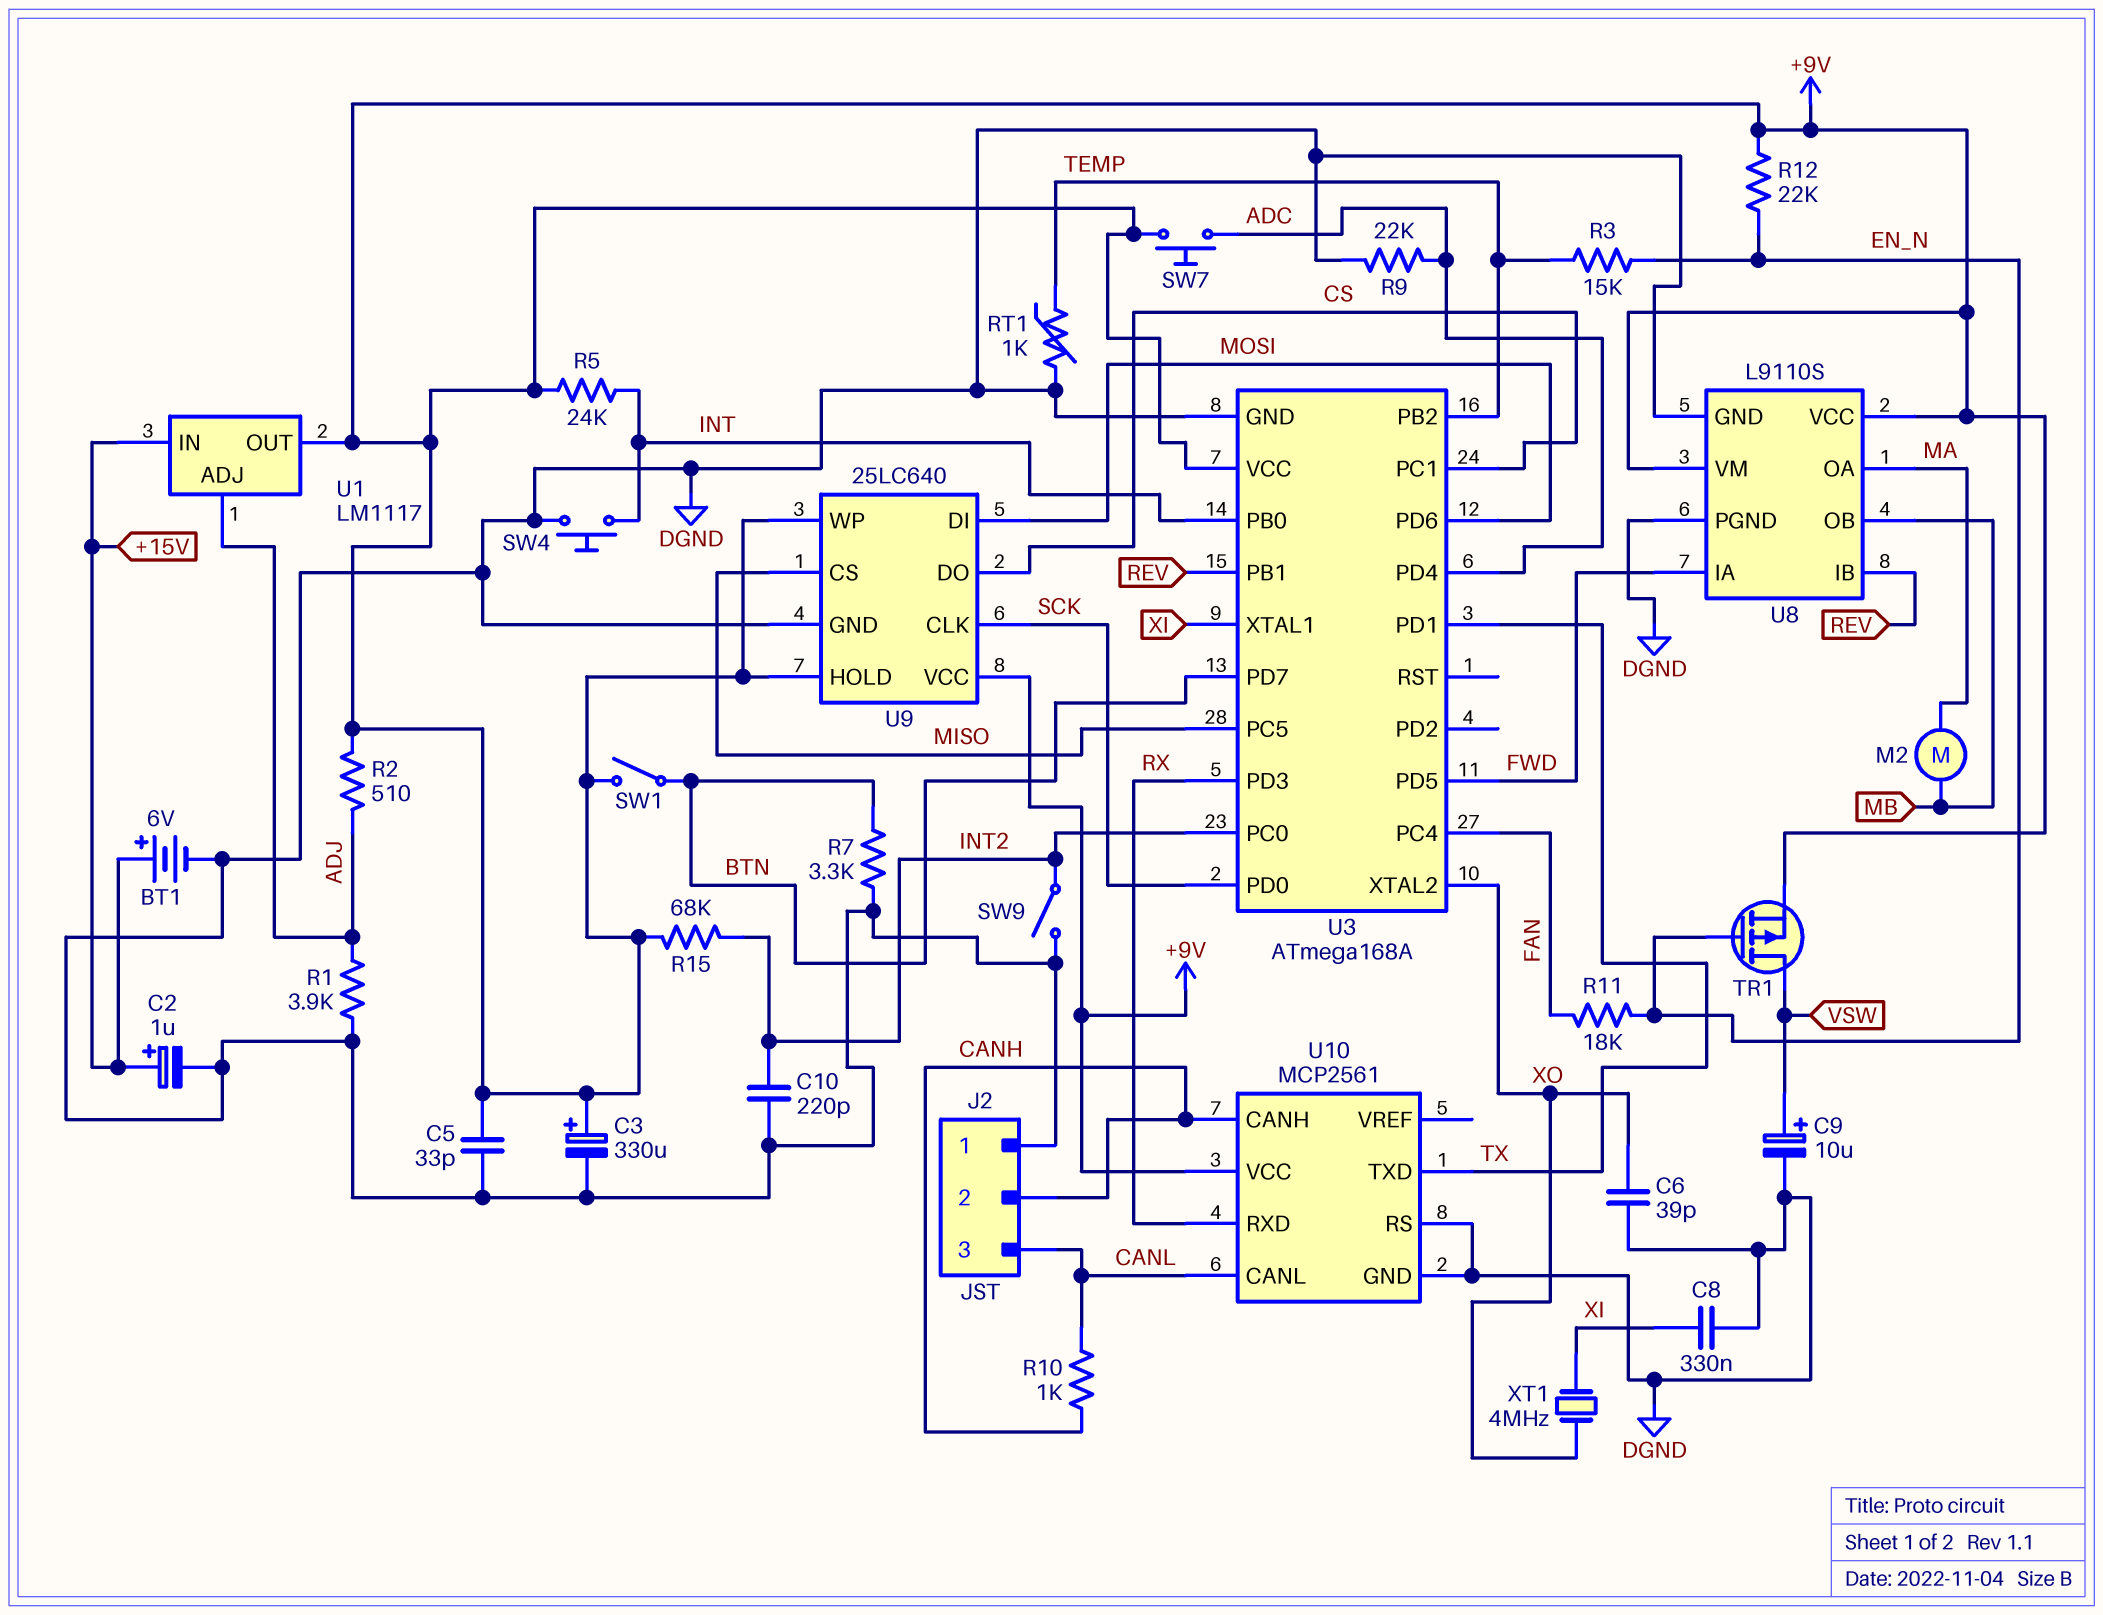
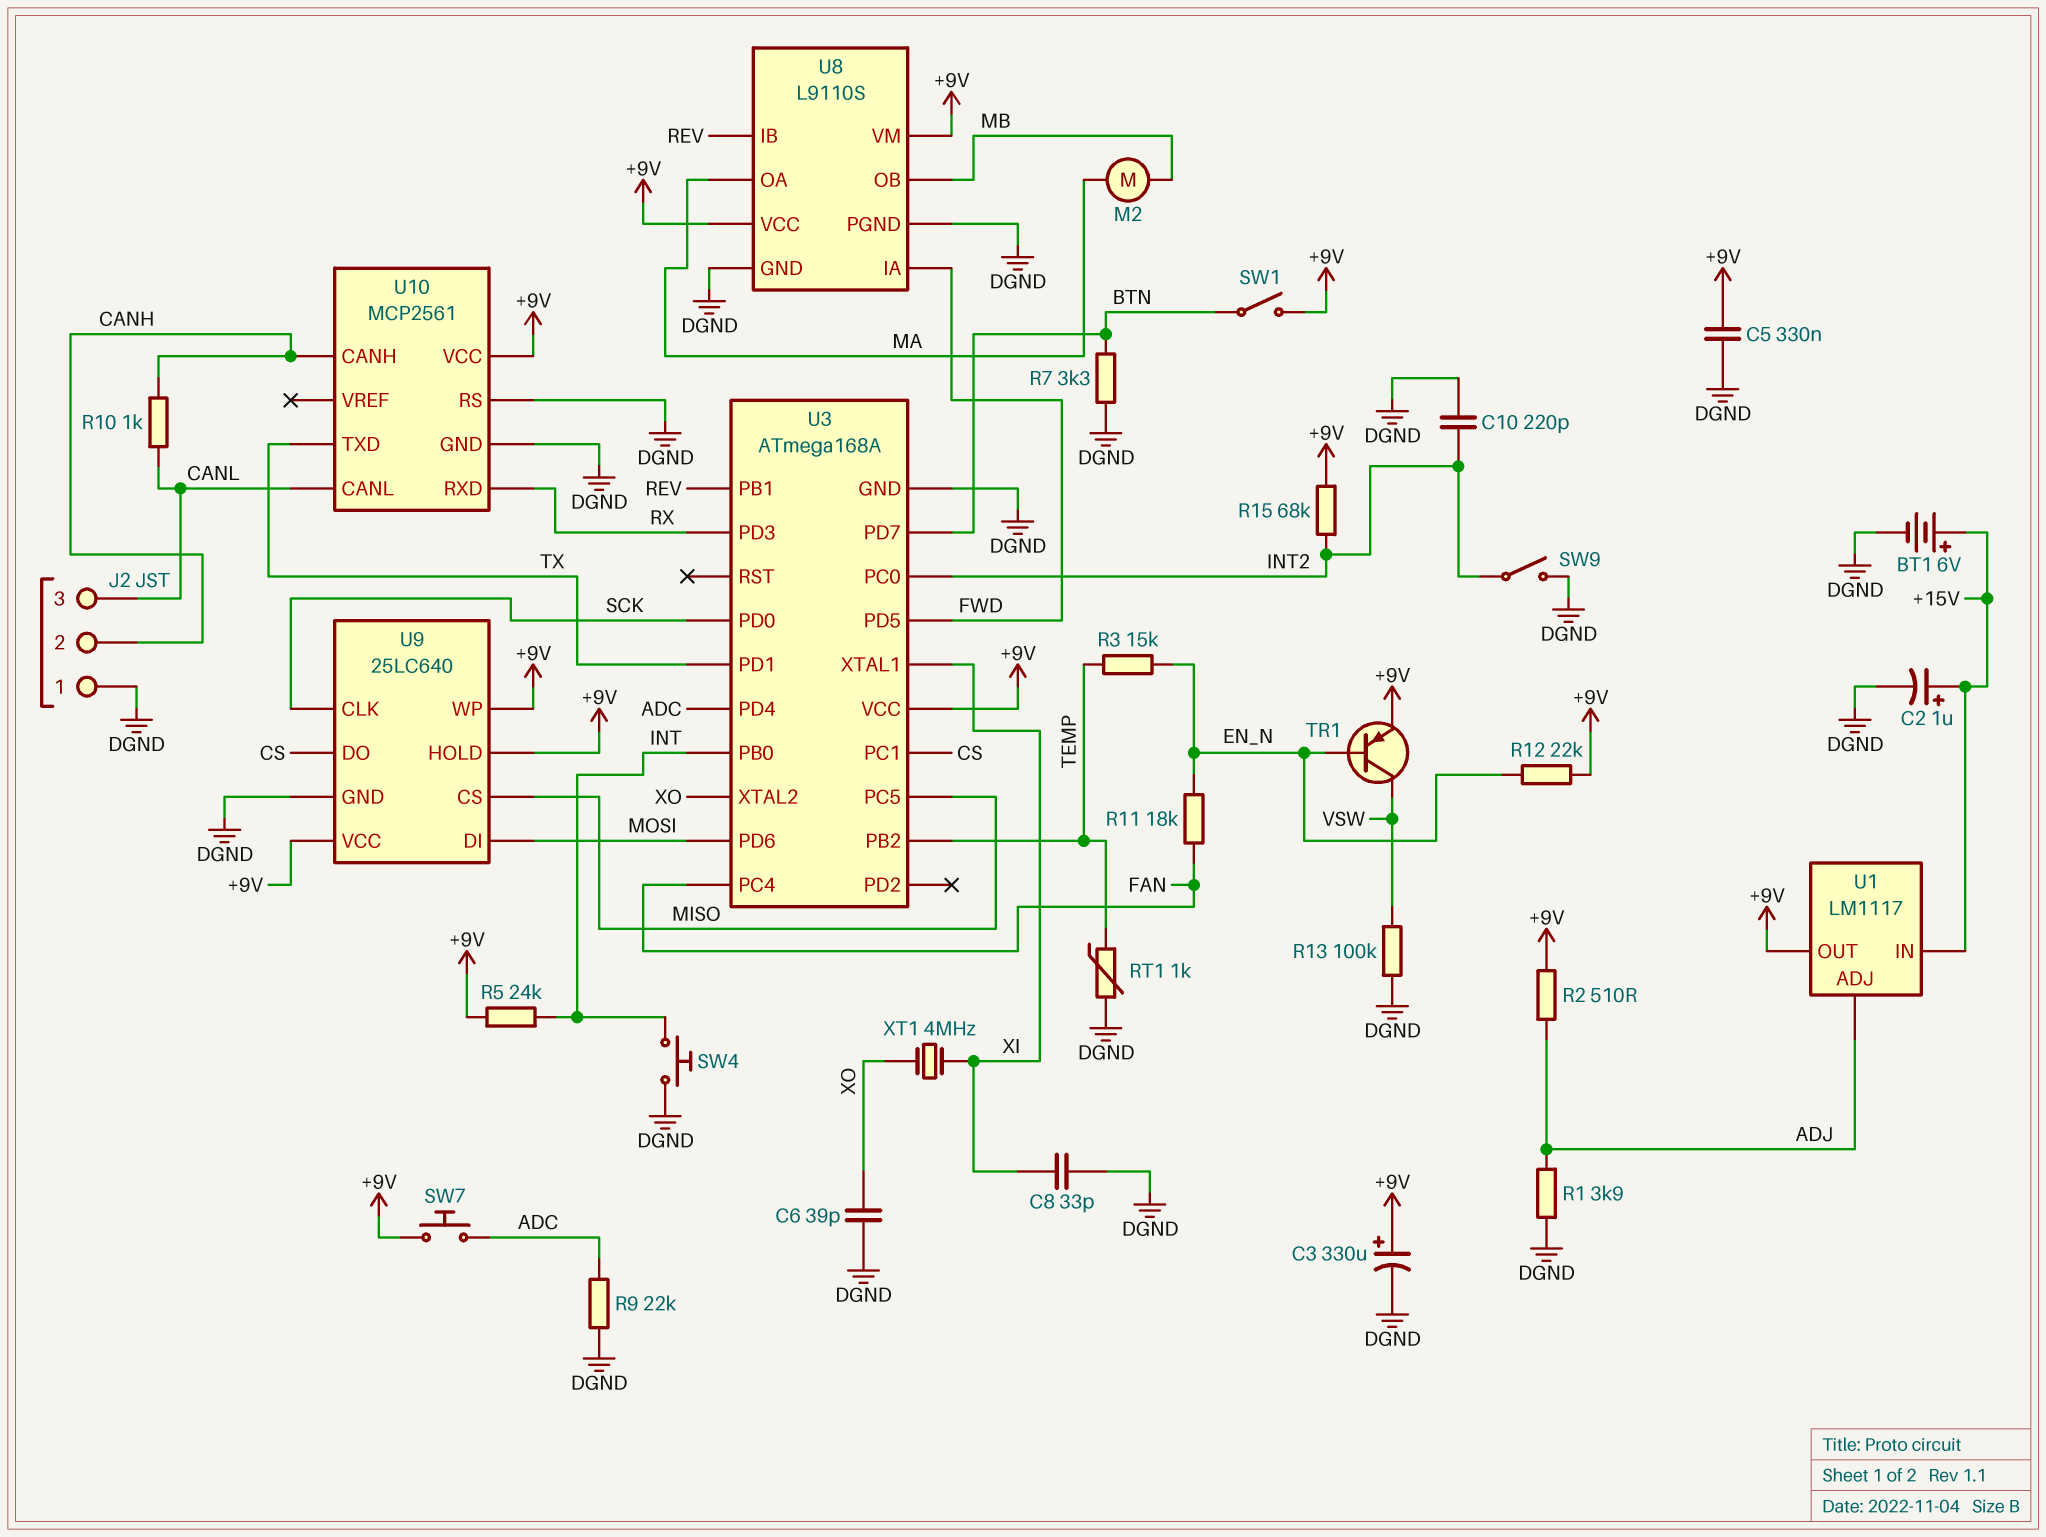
C5: 33pF (+9V, DGND) -> 330nF (+9V, DGND)
C8: 330nF (DGND, XI) -> 33pF (DGND, XI)
C9: 10uF (plus VSW, minus DGND) -> none
R13: none -> 100k (DGND, VSW)
TR1: PMOS (G EN_N, D VSW, S +9V) -> PNP (B EN_N, C VSW, E +9V)

